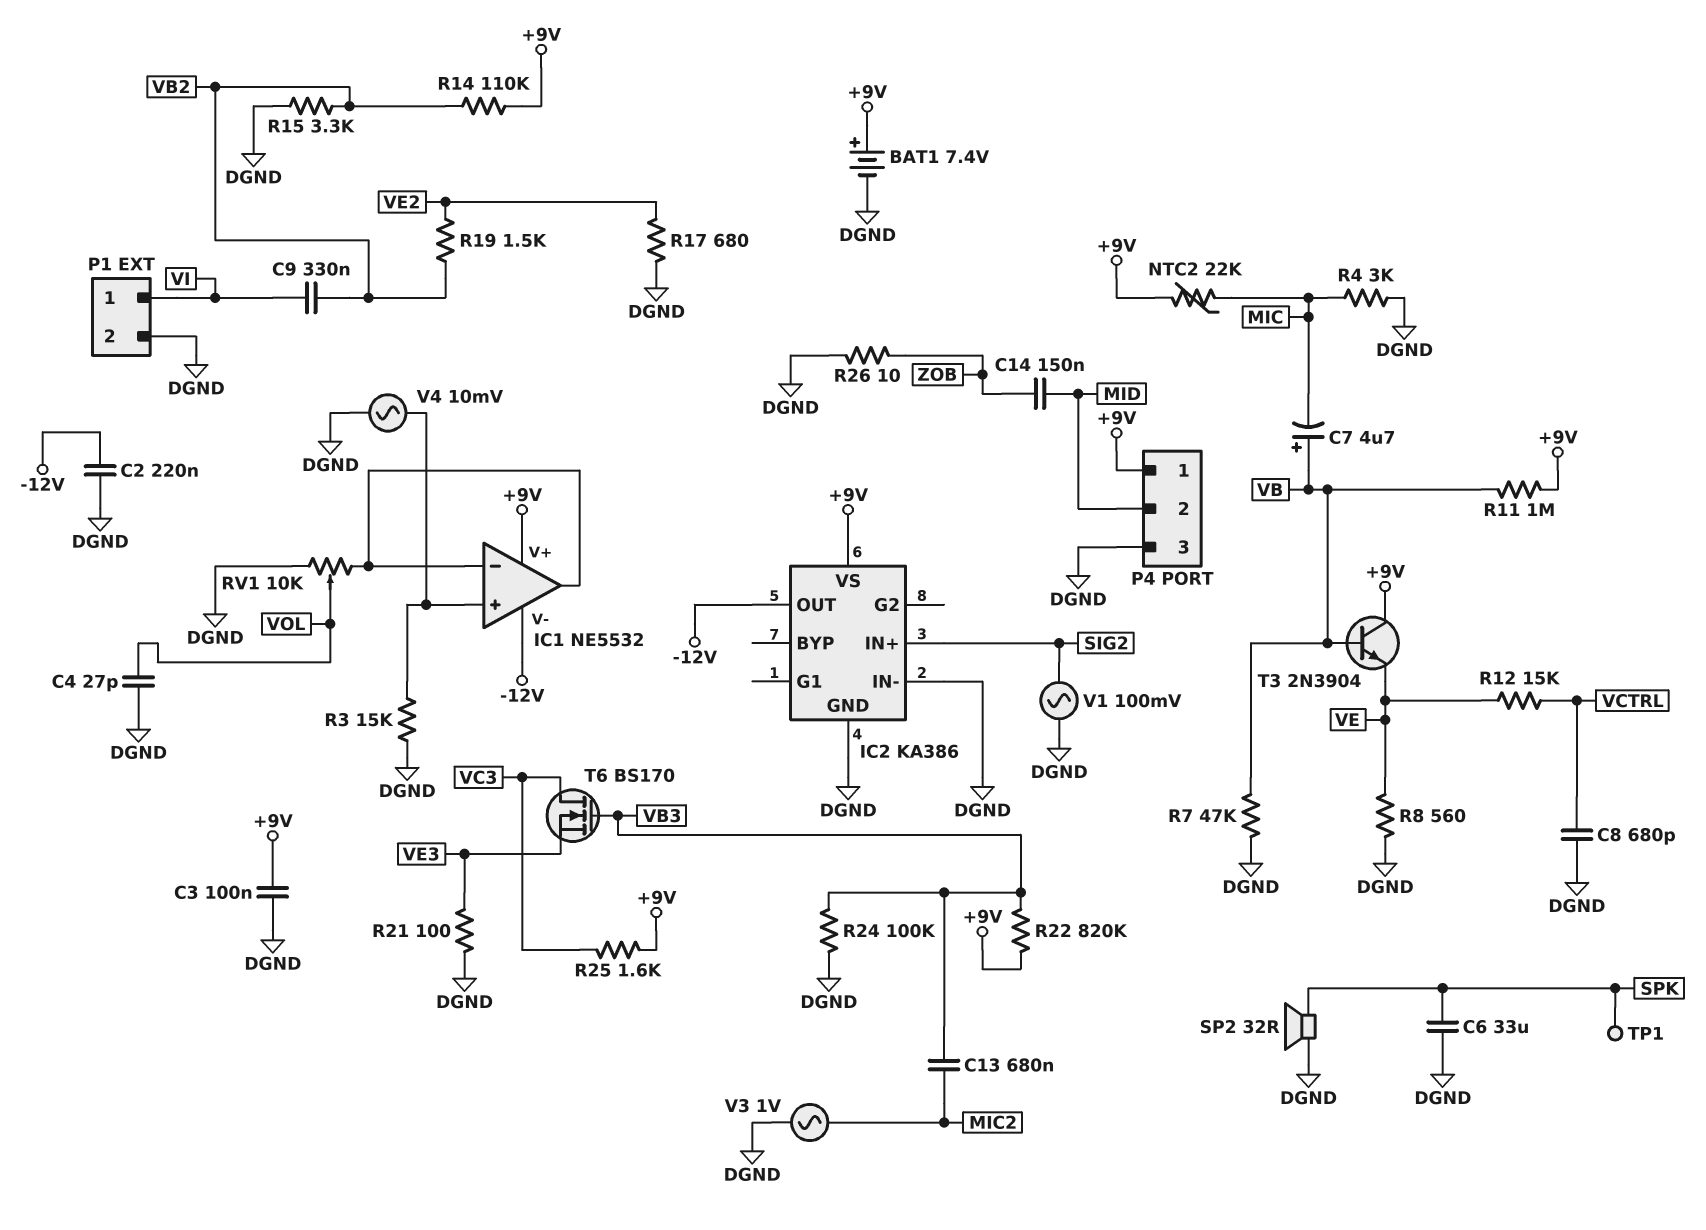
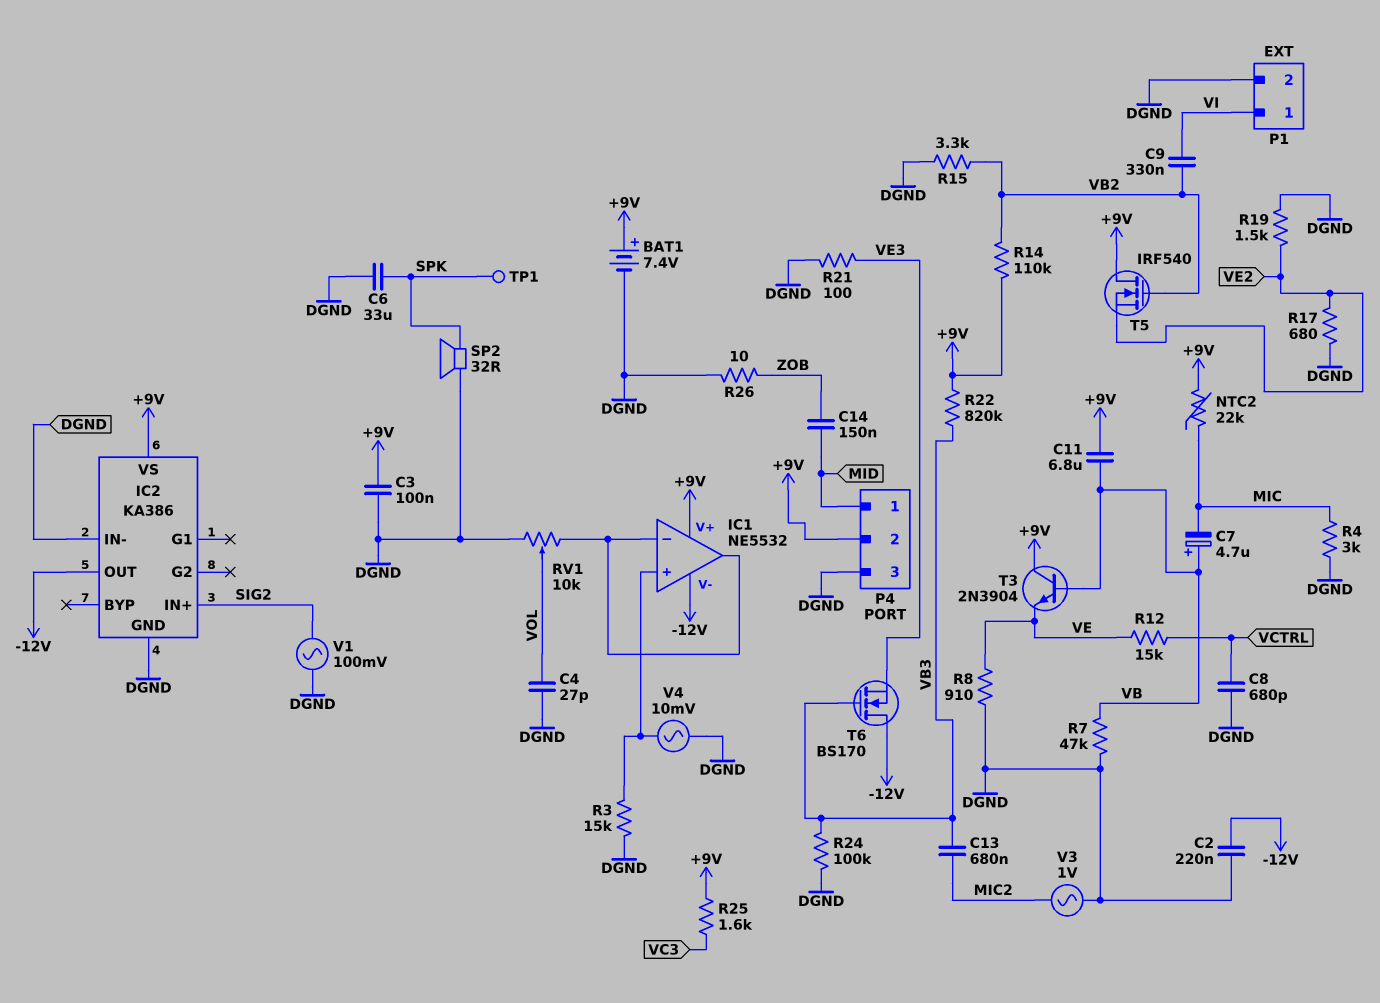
C11: none -> 6.8uF (+9V, VB)
P4 pin 1: +9V -> MID
P4 pin 2: MID -> +9V
R8: 560 (DGND, VE) -> 910 (DGND, VE)
R11: 1M (+9V, VB) -> none
R19: 1.5k (VB2, VE2) -> 1.5k (DGND, VE2)
T5: none -> NMOS IRF540 (G VB2, D +9V, S VE2)
T6: NMOS BS170 (G VB3, D VC3, S VE3) -> NMOS BS170 (G VB3, D -12V, S VE3)

